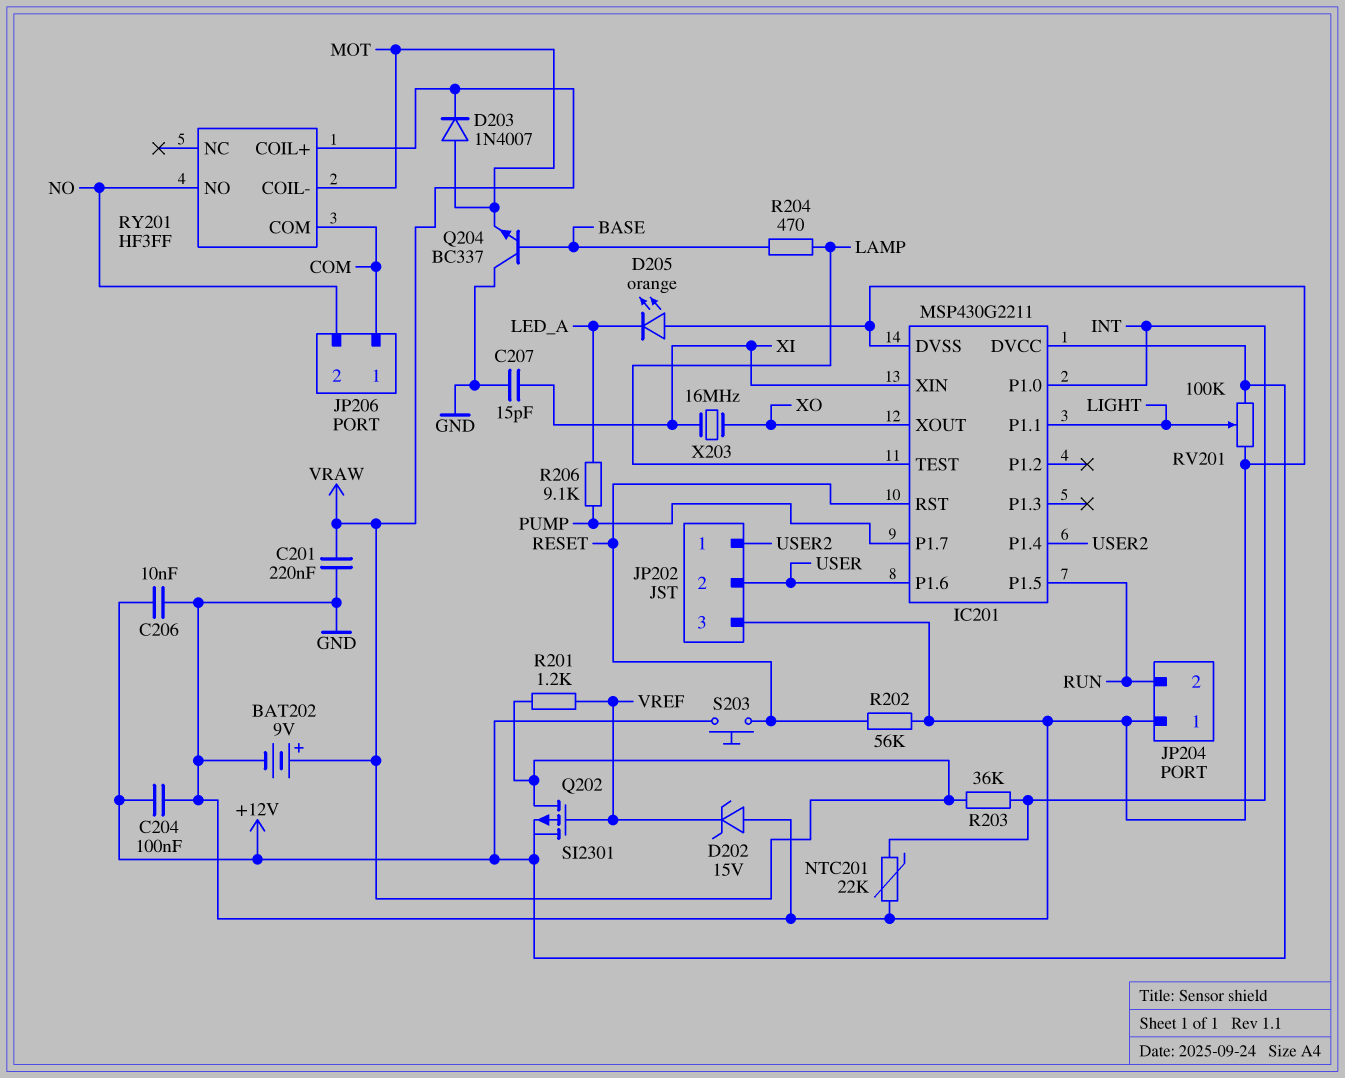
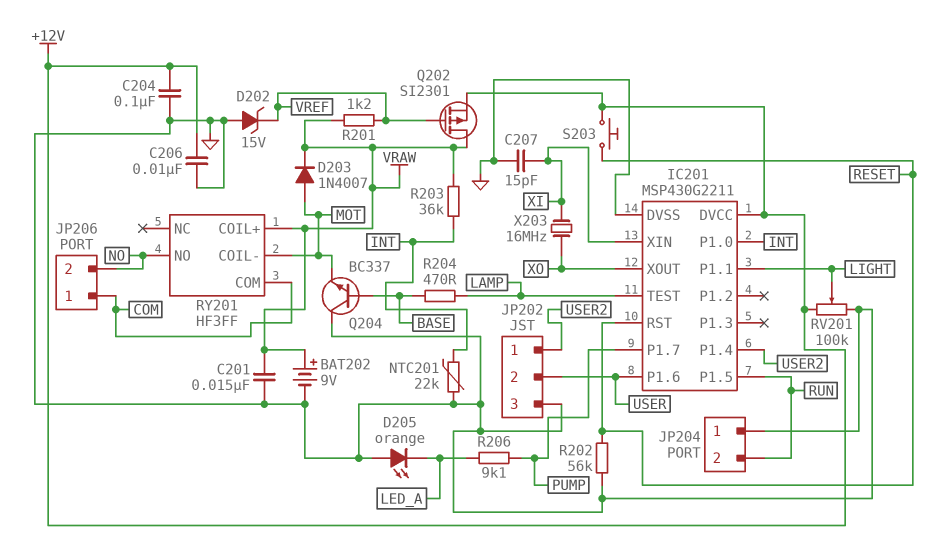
C201: 220nF (GND, VRAW) -> 15nF (GND, VRAW)

